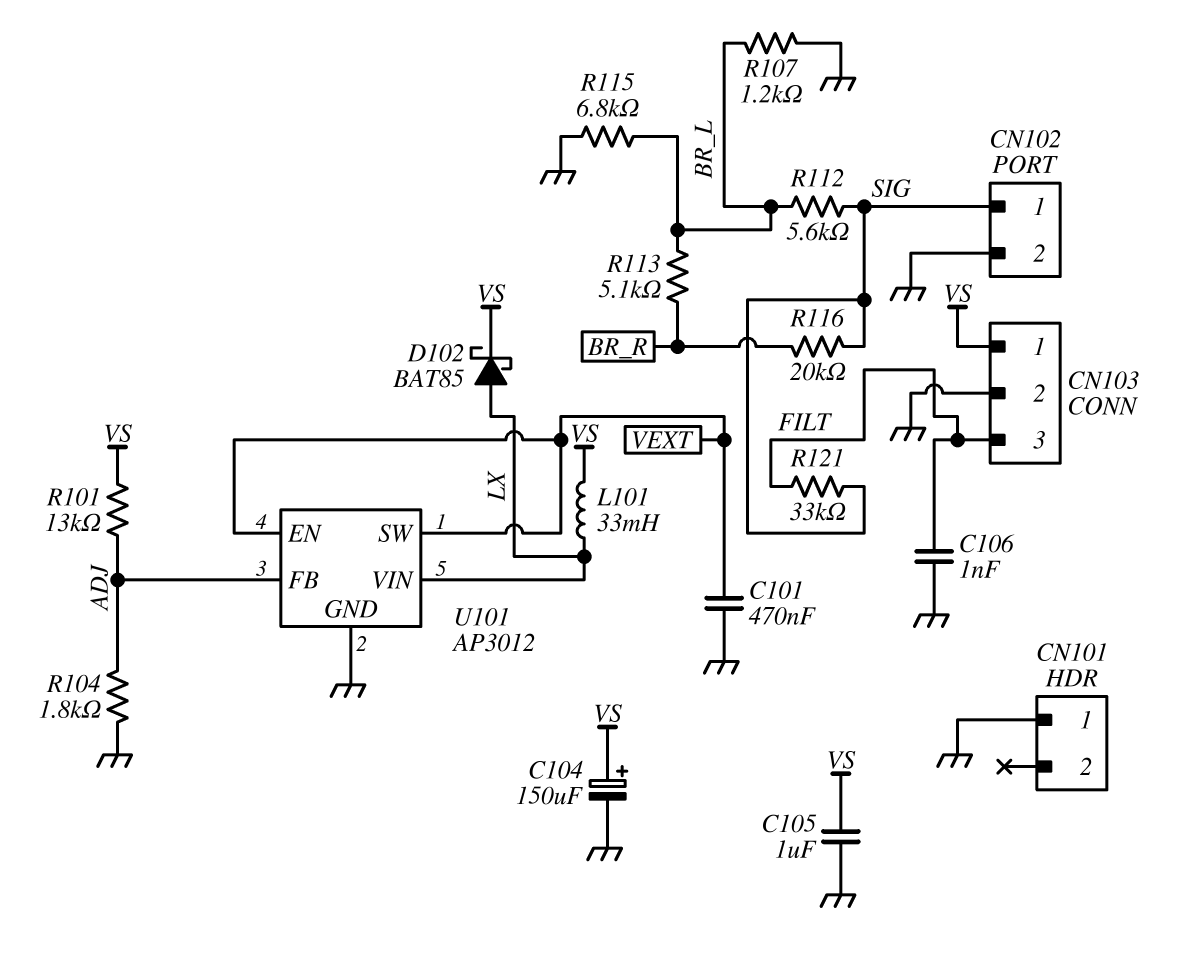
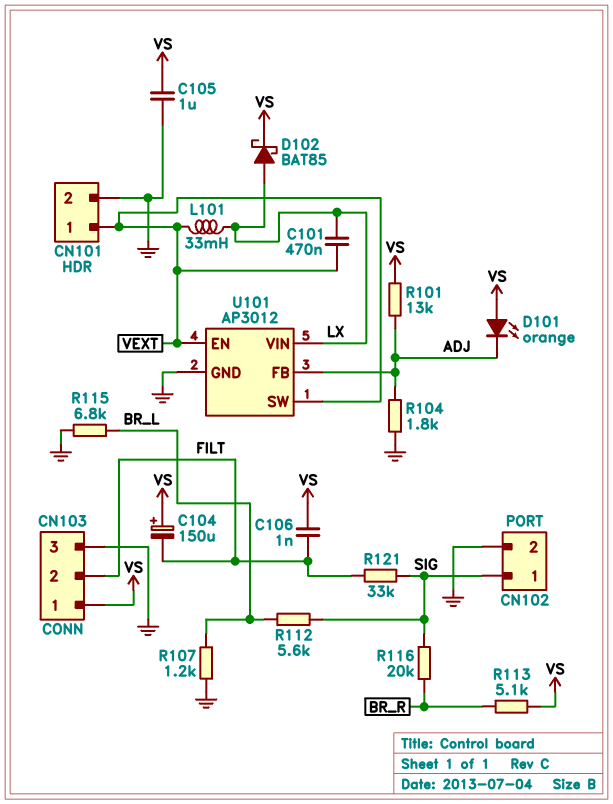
C101: 470nF (GND, VEXT) -> 470nF (LX, VEXT)
C104: 150uF (plus VS, minus GND) -> 150uF (plus VS, minus FILT)
C106: 1nF (FILT, GND) -> 1nF (FILT, VS)
CN101 pin 1: GND -> VEXT
CN101 pin 2: none -> GND
CN103 pin 2: GND -> FILT
CN103 pin 3: FILT -> GND
D101: none -> LED orange (A VS, K ADJ)
L101: 33mH (LX, VS) -> 33mH (LX, VEXT)
R113: 5.1k (BR_L, BR_R) -> 5.1k (BR_R, VS)

